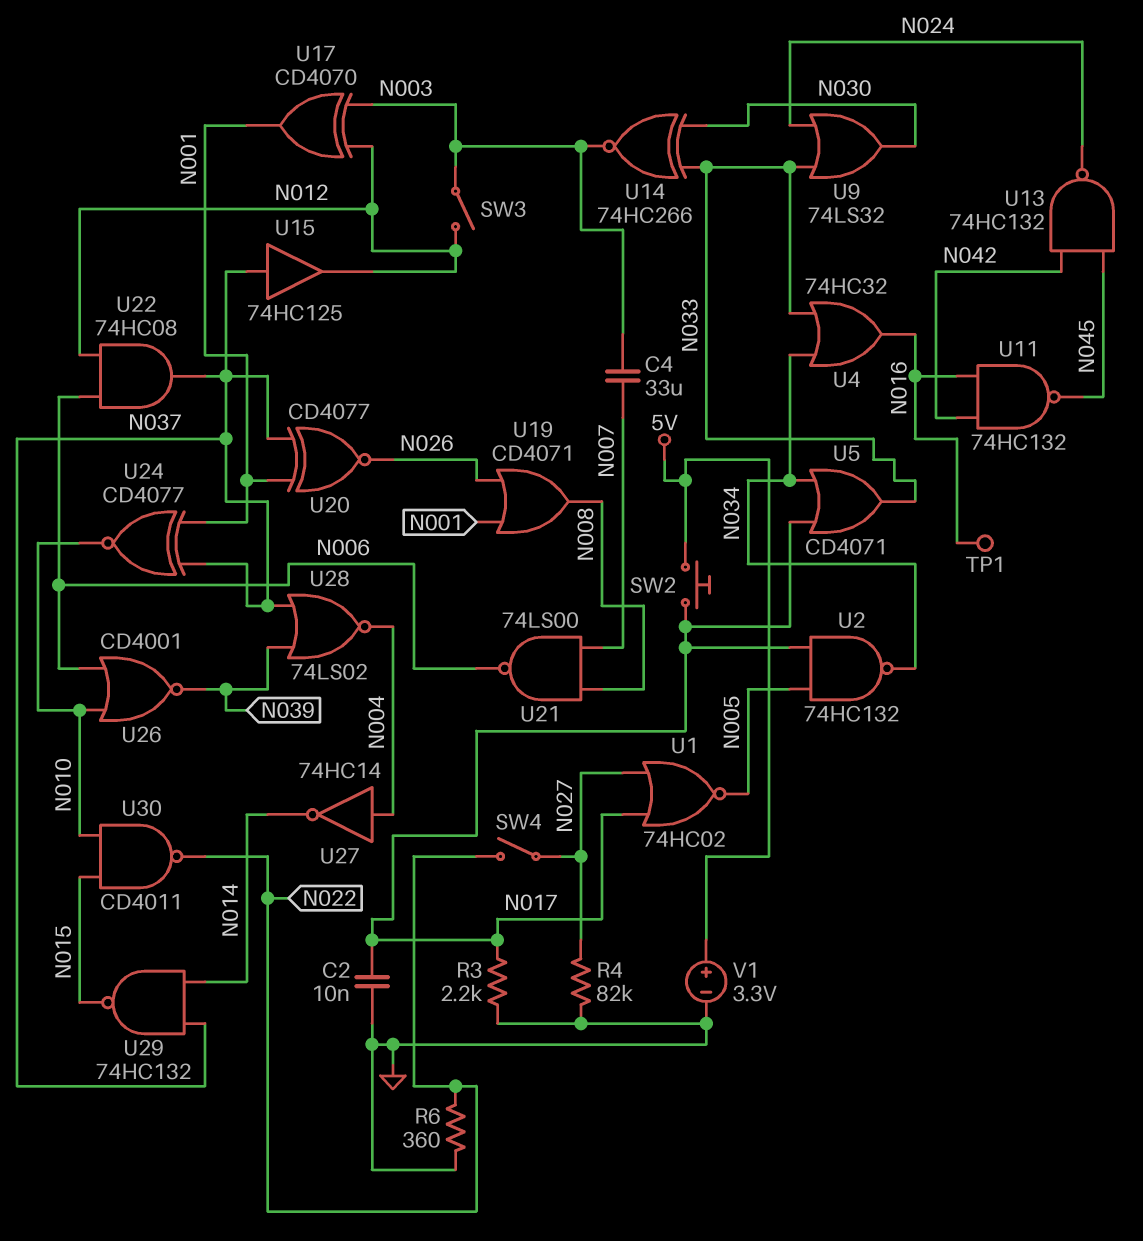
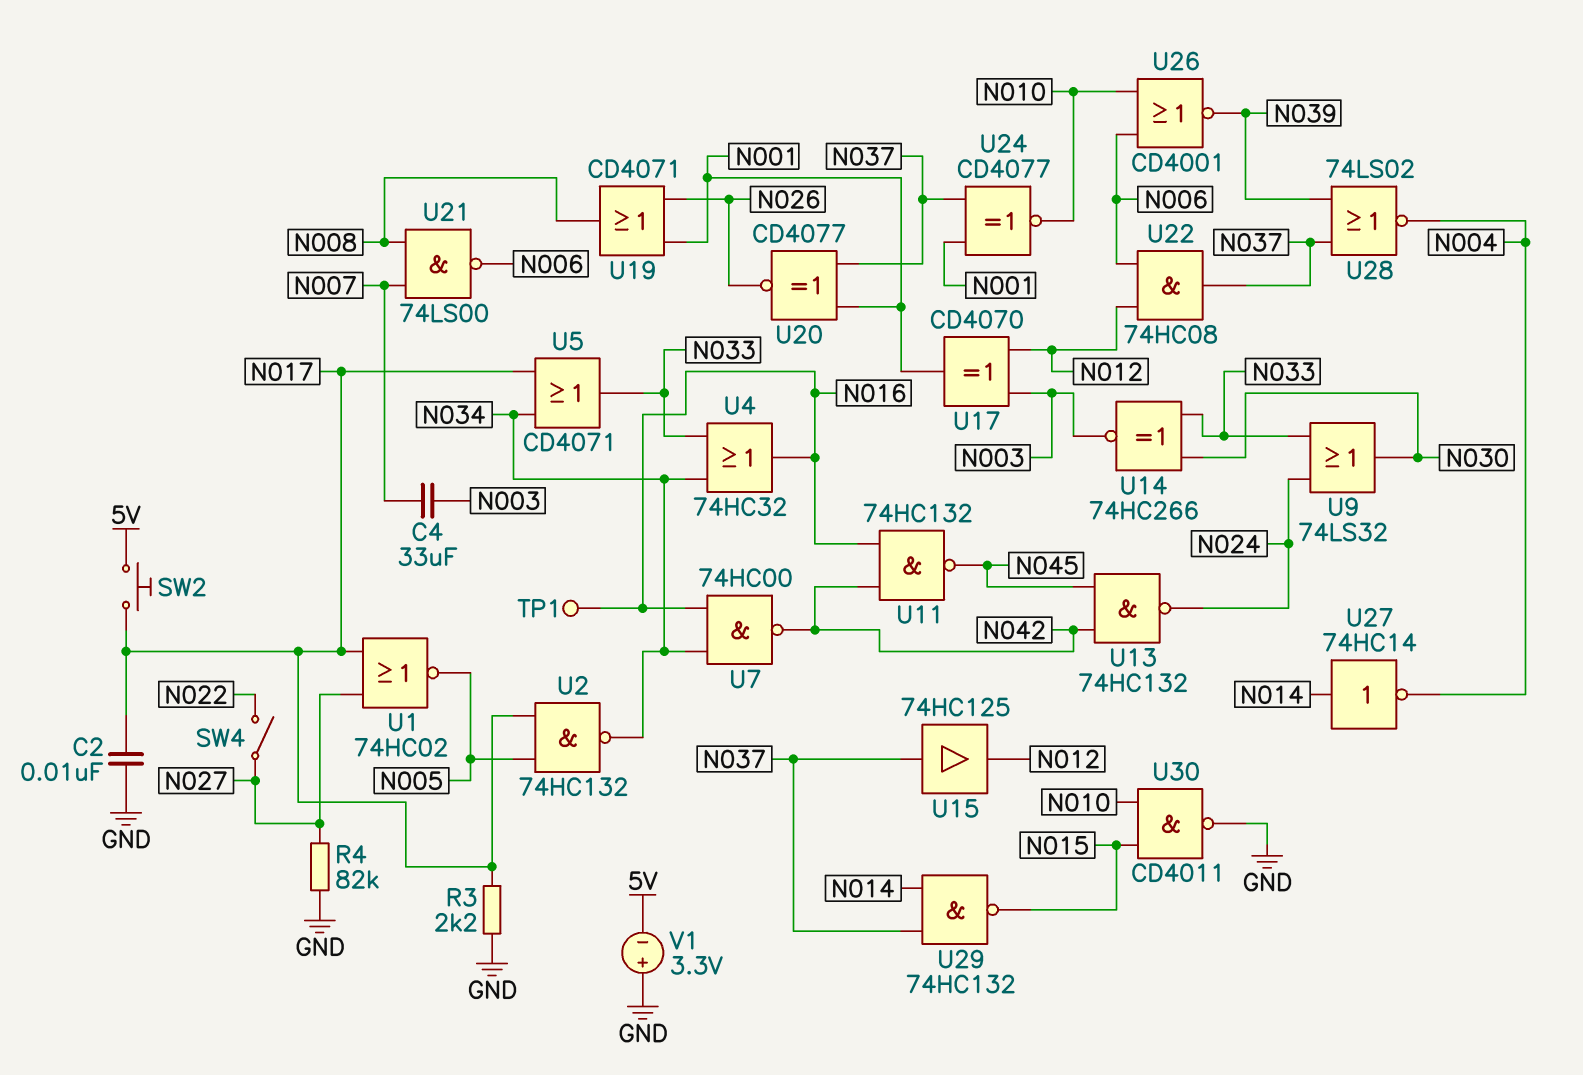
R6: 360 (GND, N022) -> none
SW3: switch (N003, N012) -> none
U7: none -> NAND 74HC00 (in N016, in N034, out N042)
U27: NOT 74HC14 (in N004, out N014) -> NOT 74HC14 (in N014, out N004)
U30: NAND CD4011 (in N010, in N015, out N022) -> NAND CD4011 (in N010, in N015, out GND)
V1: 3.3V (plus 5V, minus GND) -> 3.3V (plus GND, minus 5V)

